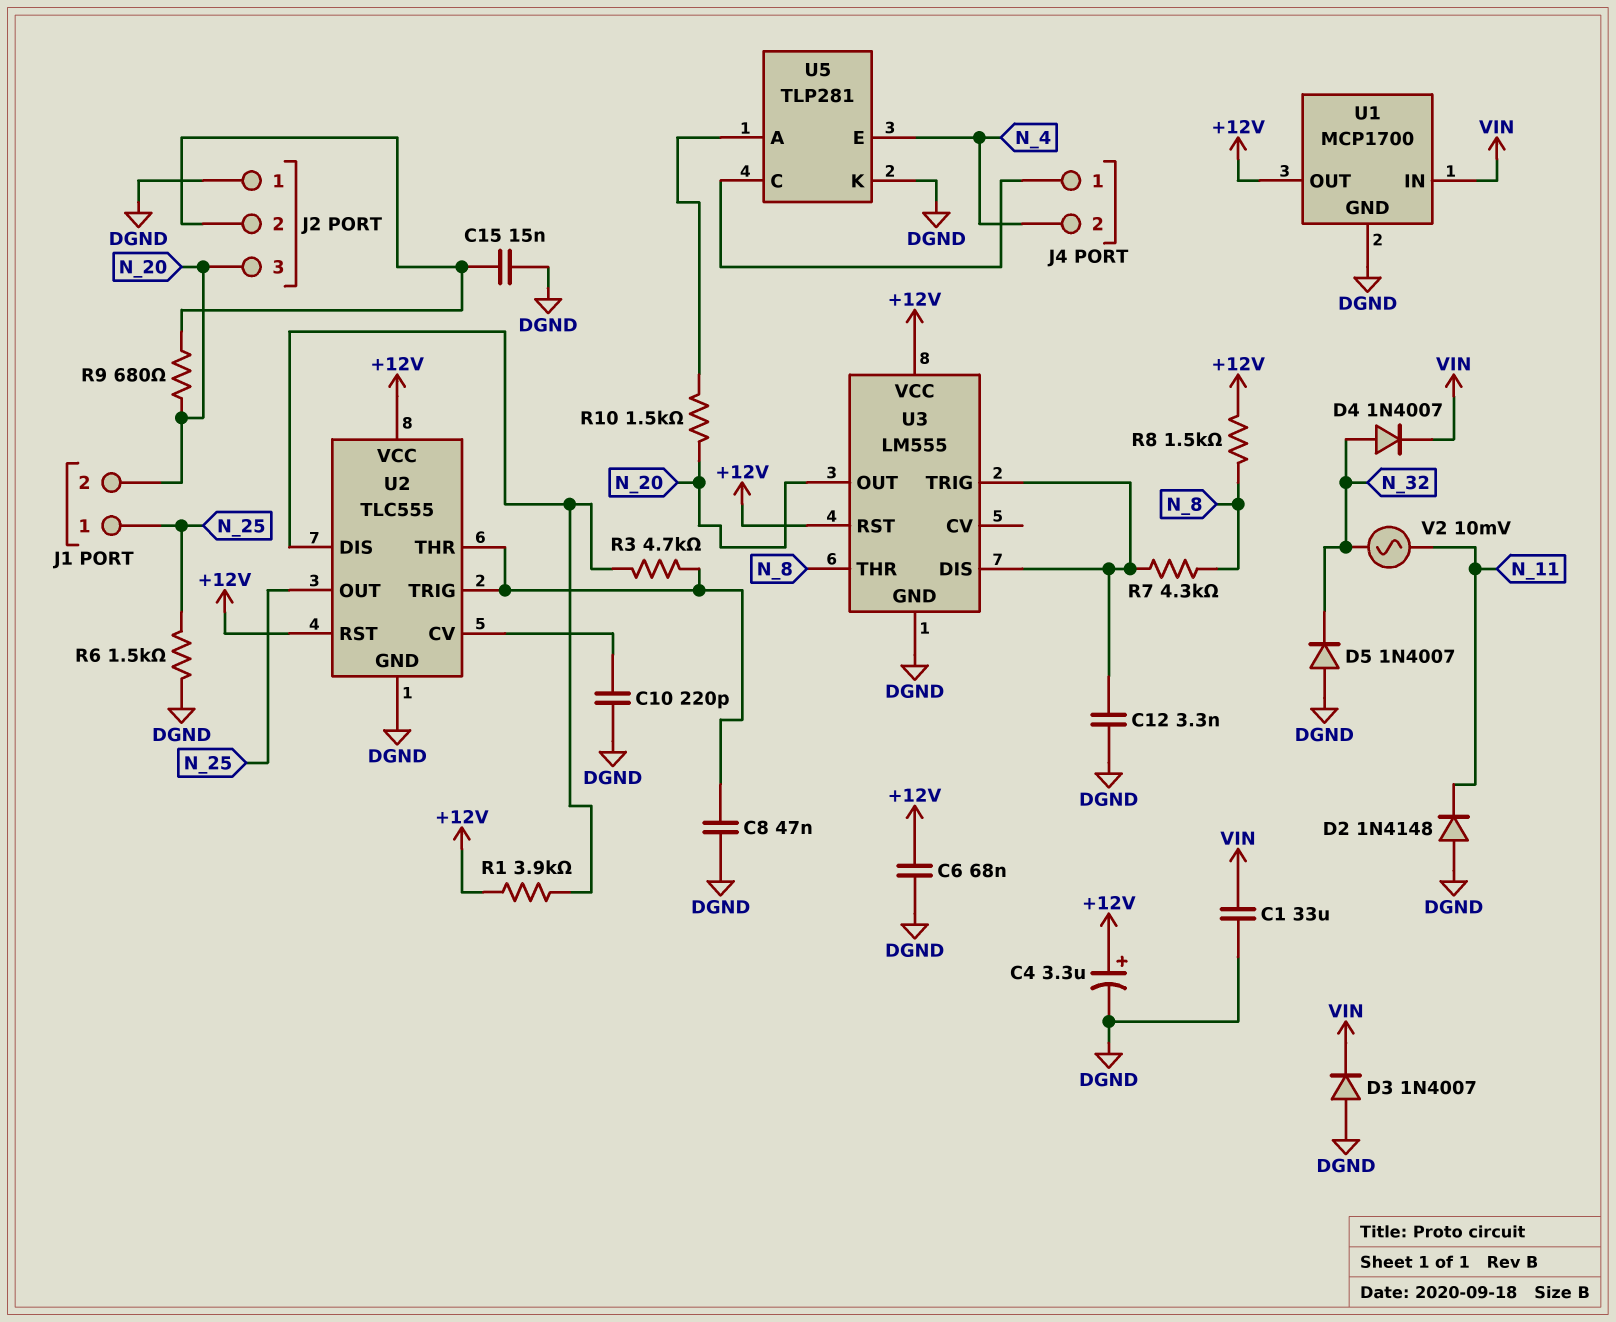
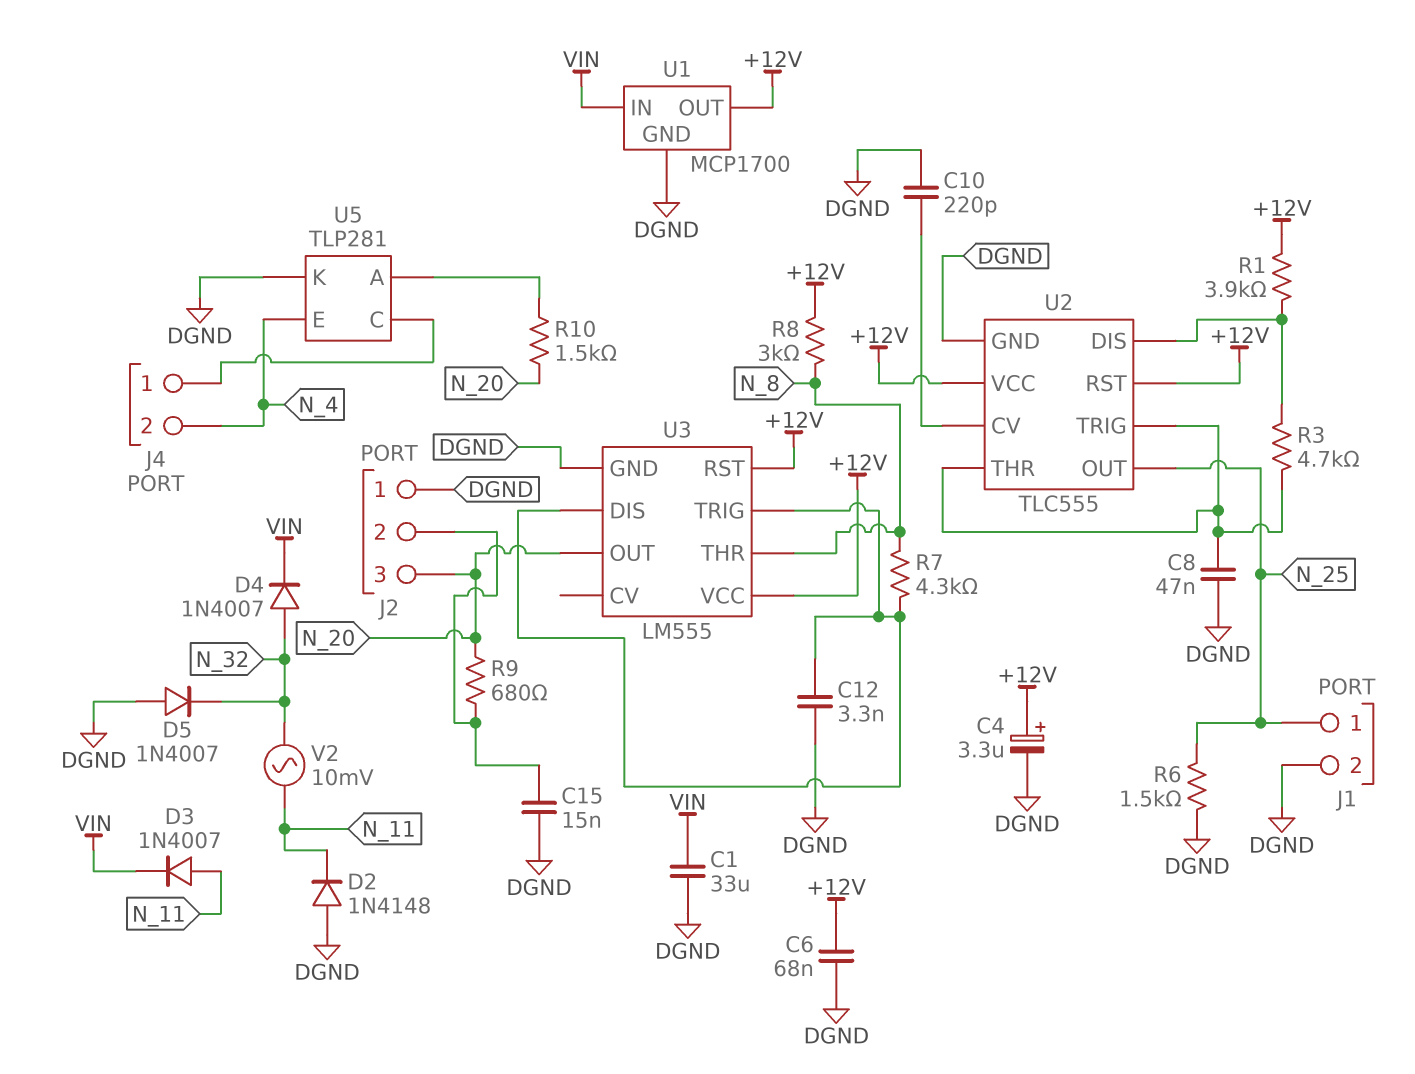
D3: diode 1N4007 (A DGND, K VIN) -> diode 1N4007 (A N_11, K VIN)
J1 pin 2: N_20 -> DGND
R8: 1.5k (+12V, N_8) -> 3k (+12V, N_8)

